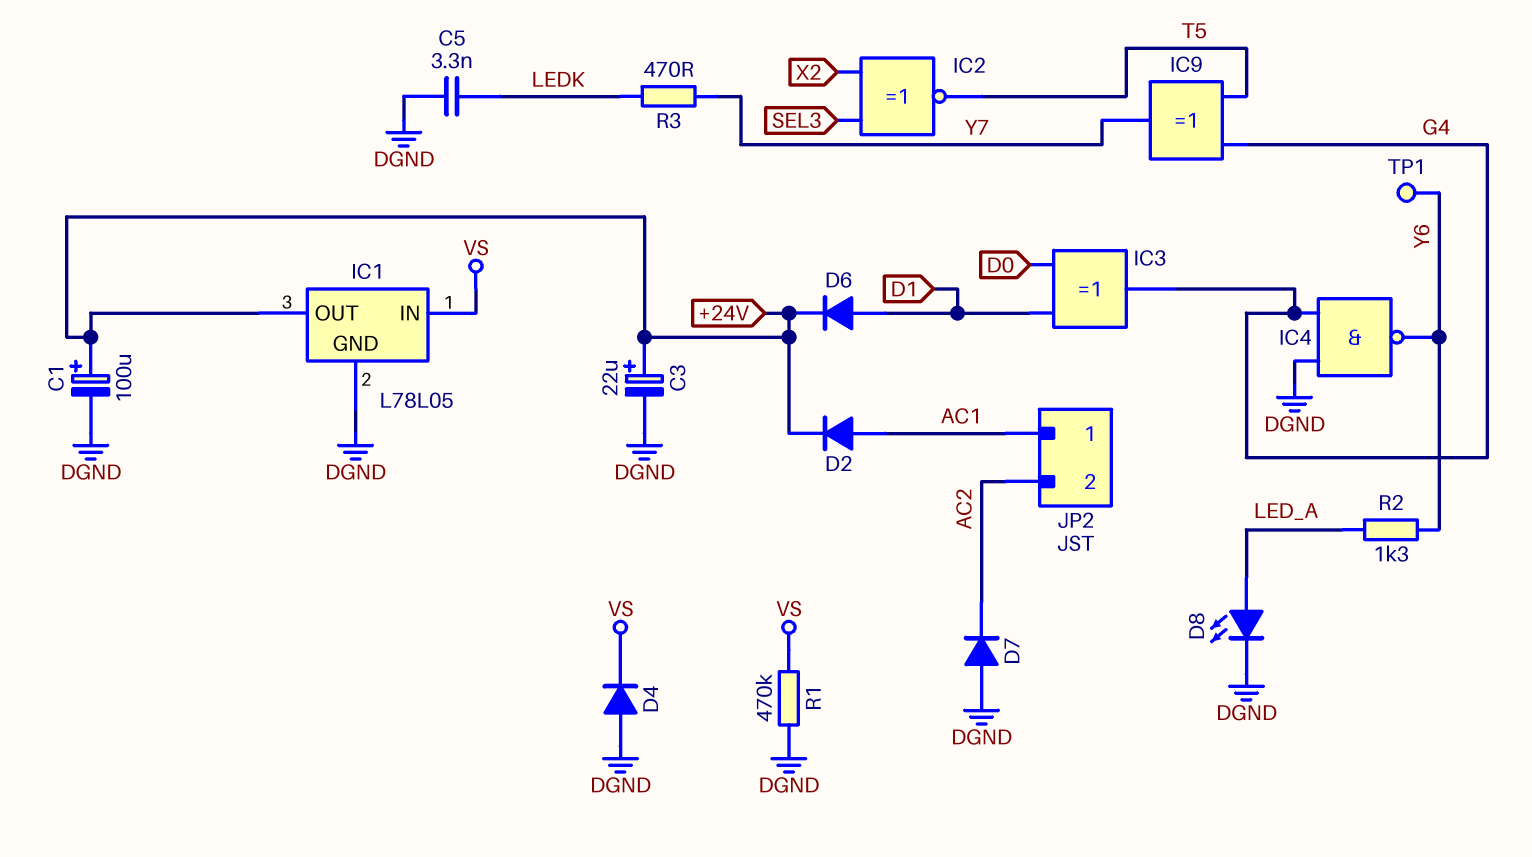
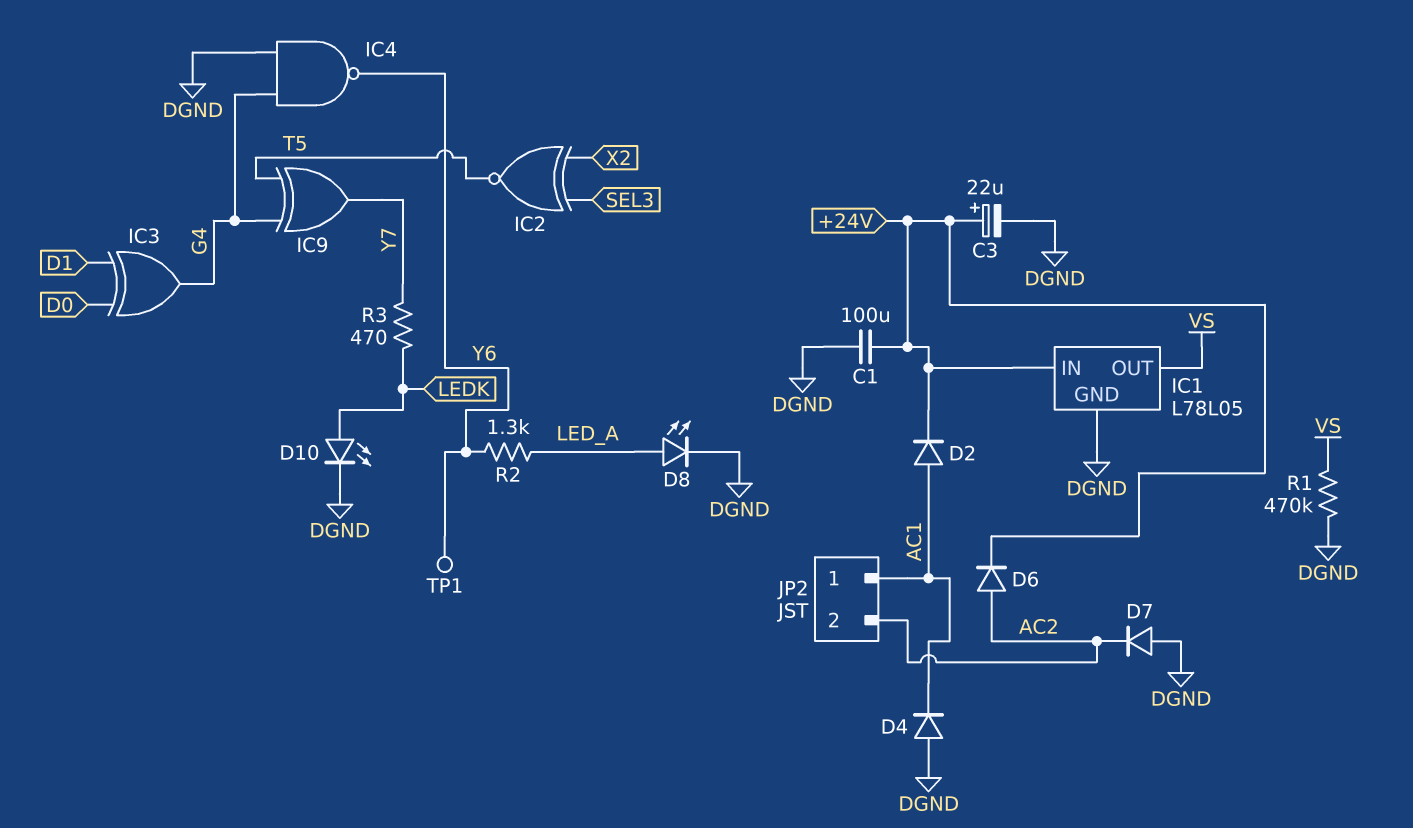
C1: 100uF (plus +24V, minus DGND) -> 100uF (+24V, DGND)
C5: 3.3nF (DGND, LEDK) -> none
D4: diode (A DGND, K VS) -> diode (A DGND, K AC1)
D6: diode (A D1, K +24V) -> diode (A AC2, K +24V)
D10: none -> LED (A LEDK, K DGND)
IC1 pin IN: VS -> +24V
IC1 pin OUT: +24V -> VS

